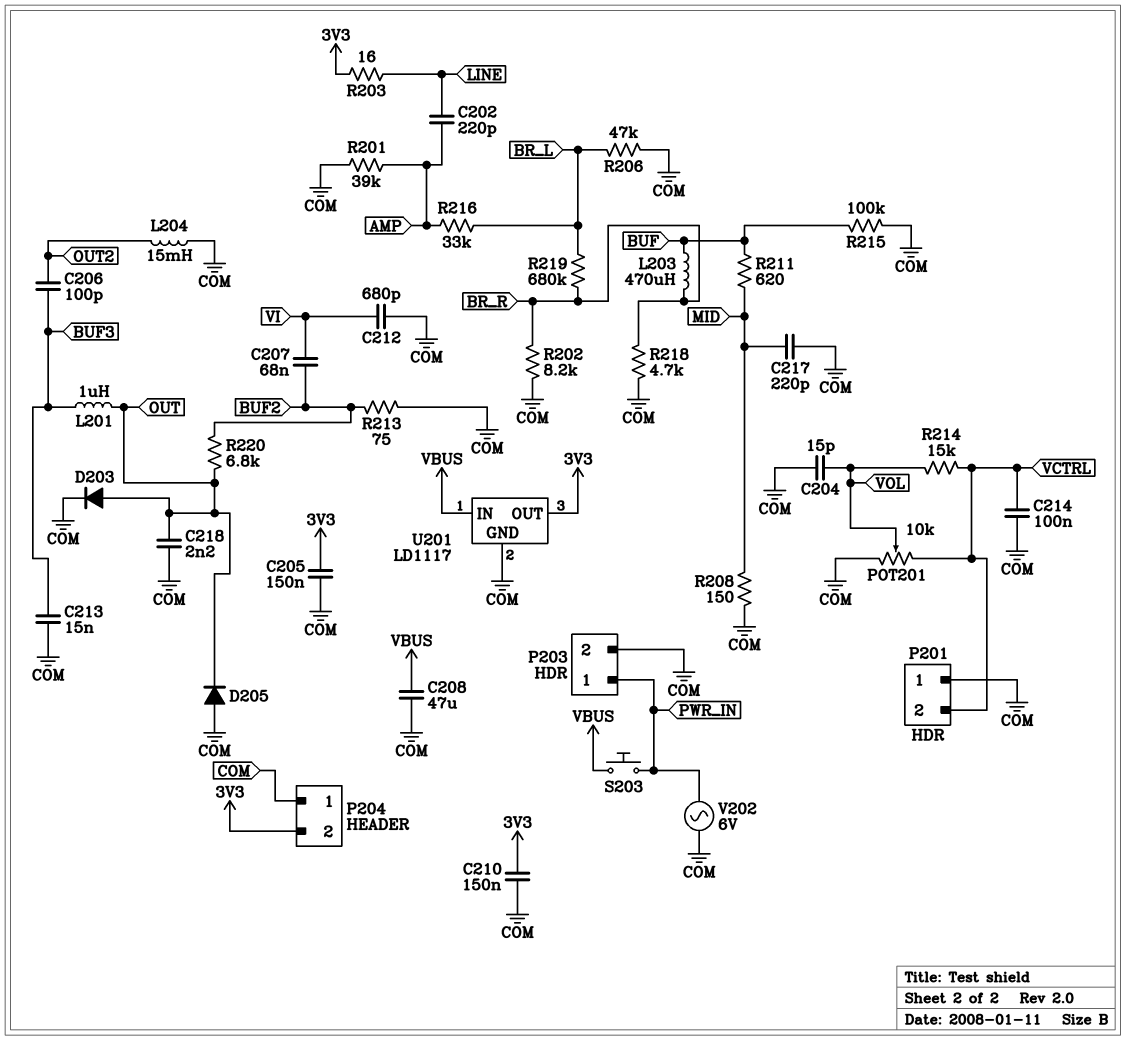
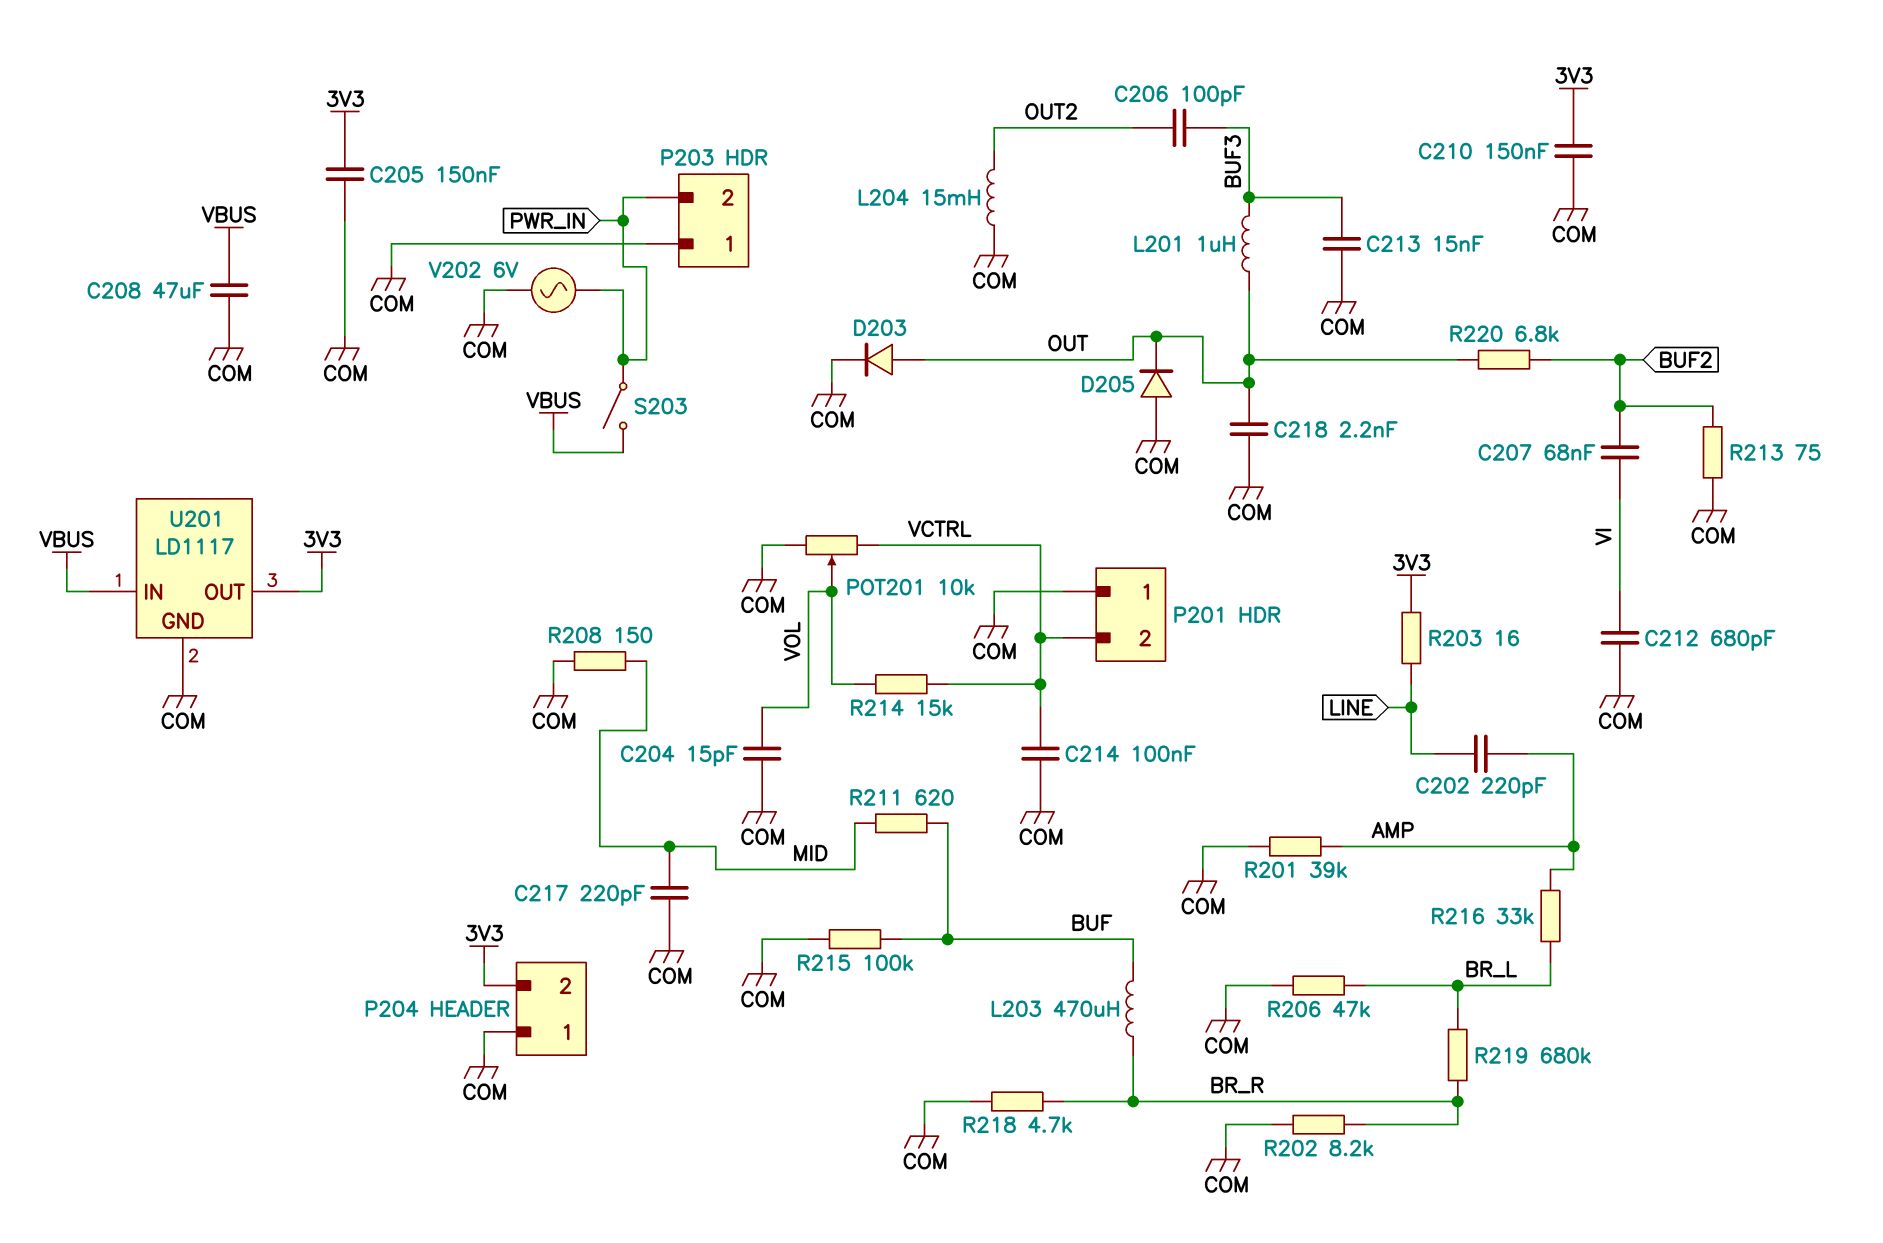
P203 pin 1: PWR_IN -> COM
P203 pin 2: COM -> PWR_IN
S203: button (PWR_IN, VBUS) -> switch (PWR_IN, VBUS)

